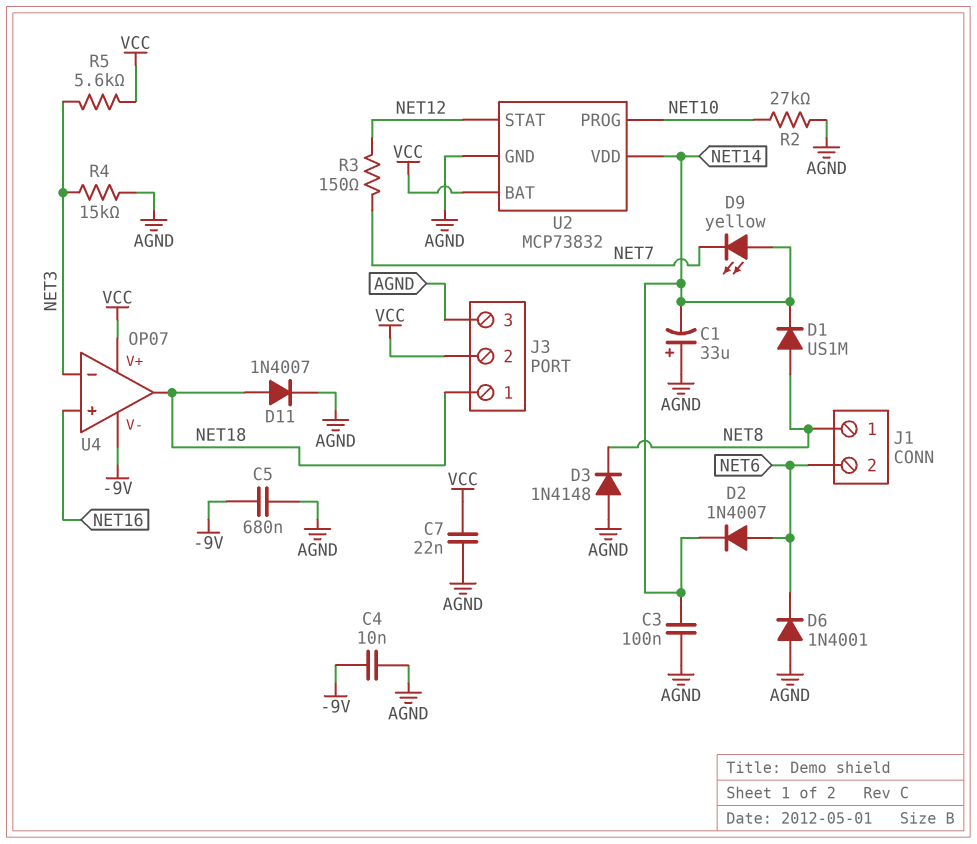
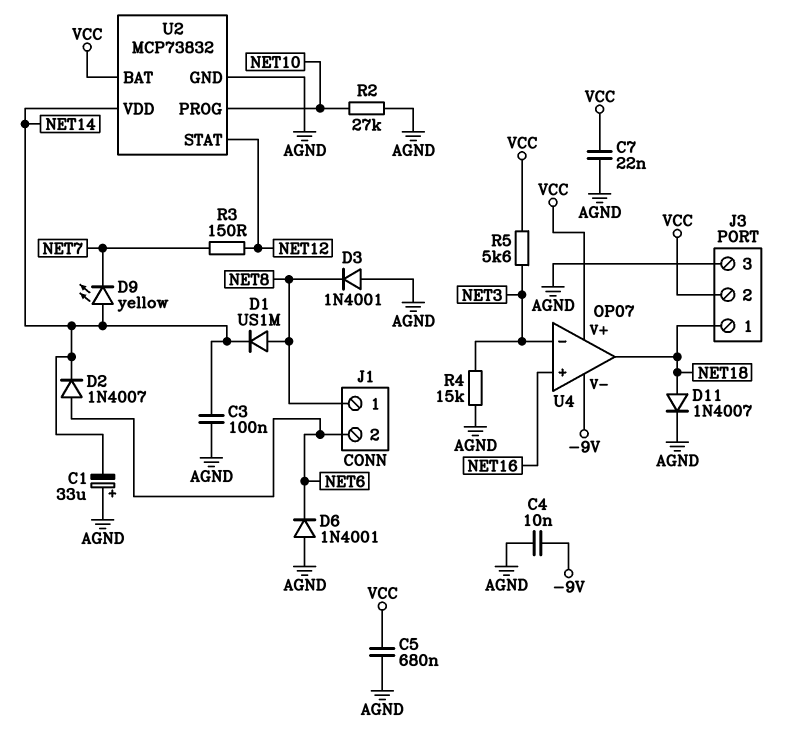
C5: 680nF (-9V, AGND) -> 680nF (AGND, VCC)
D3: diode 1N4148 (A AGND, K NET8) -> diode 1N4001 (A AGND, K NET8)

